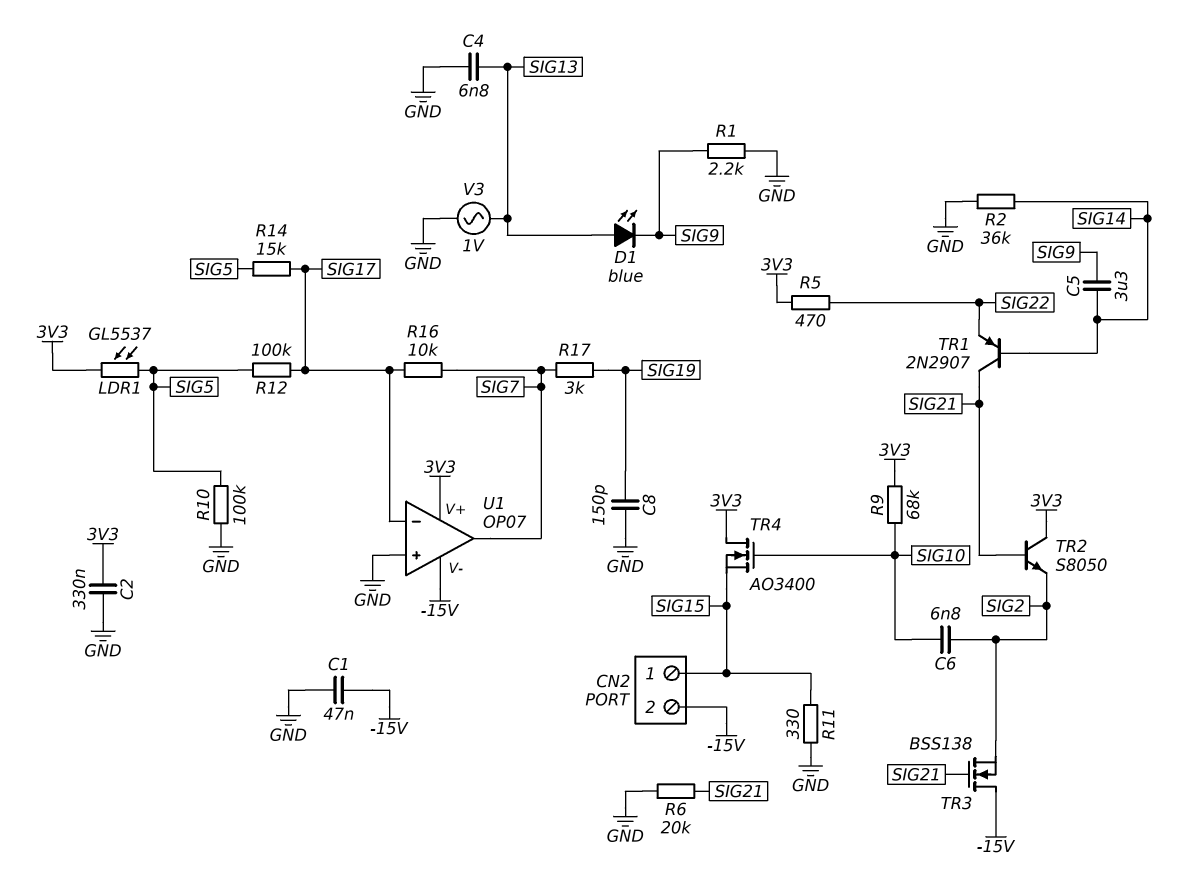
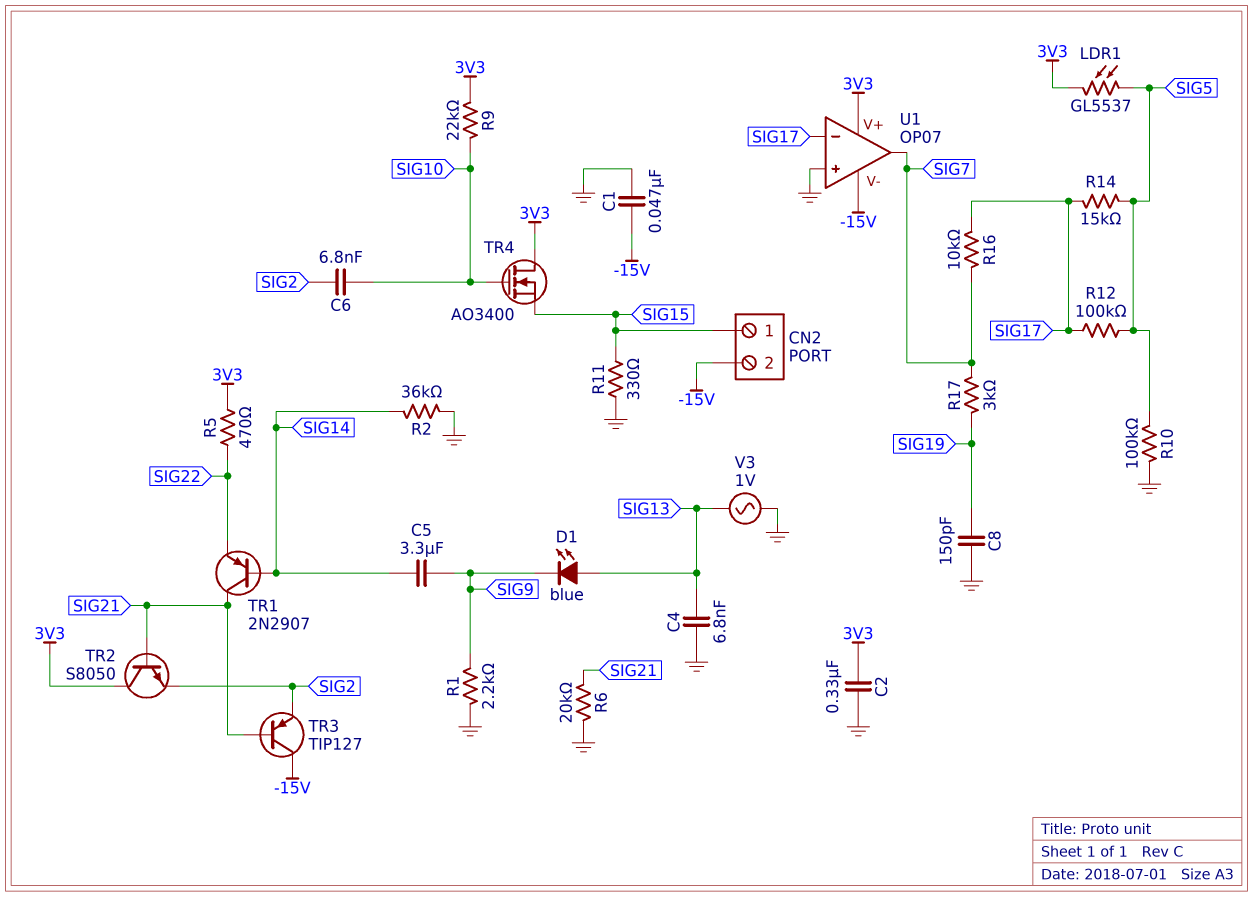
R9: 68k (3V3, SIG10) -> 22k (3V3, SIG10)
TR3: NMOS BSS138 (G SIG21, D -15V, S SIG2) -> PNP TIP127 (B SIG21, C -15V, E SIG2)

